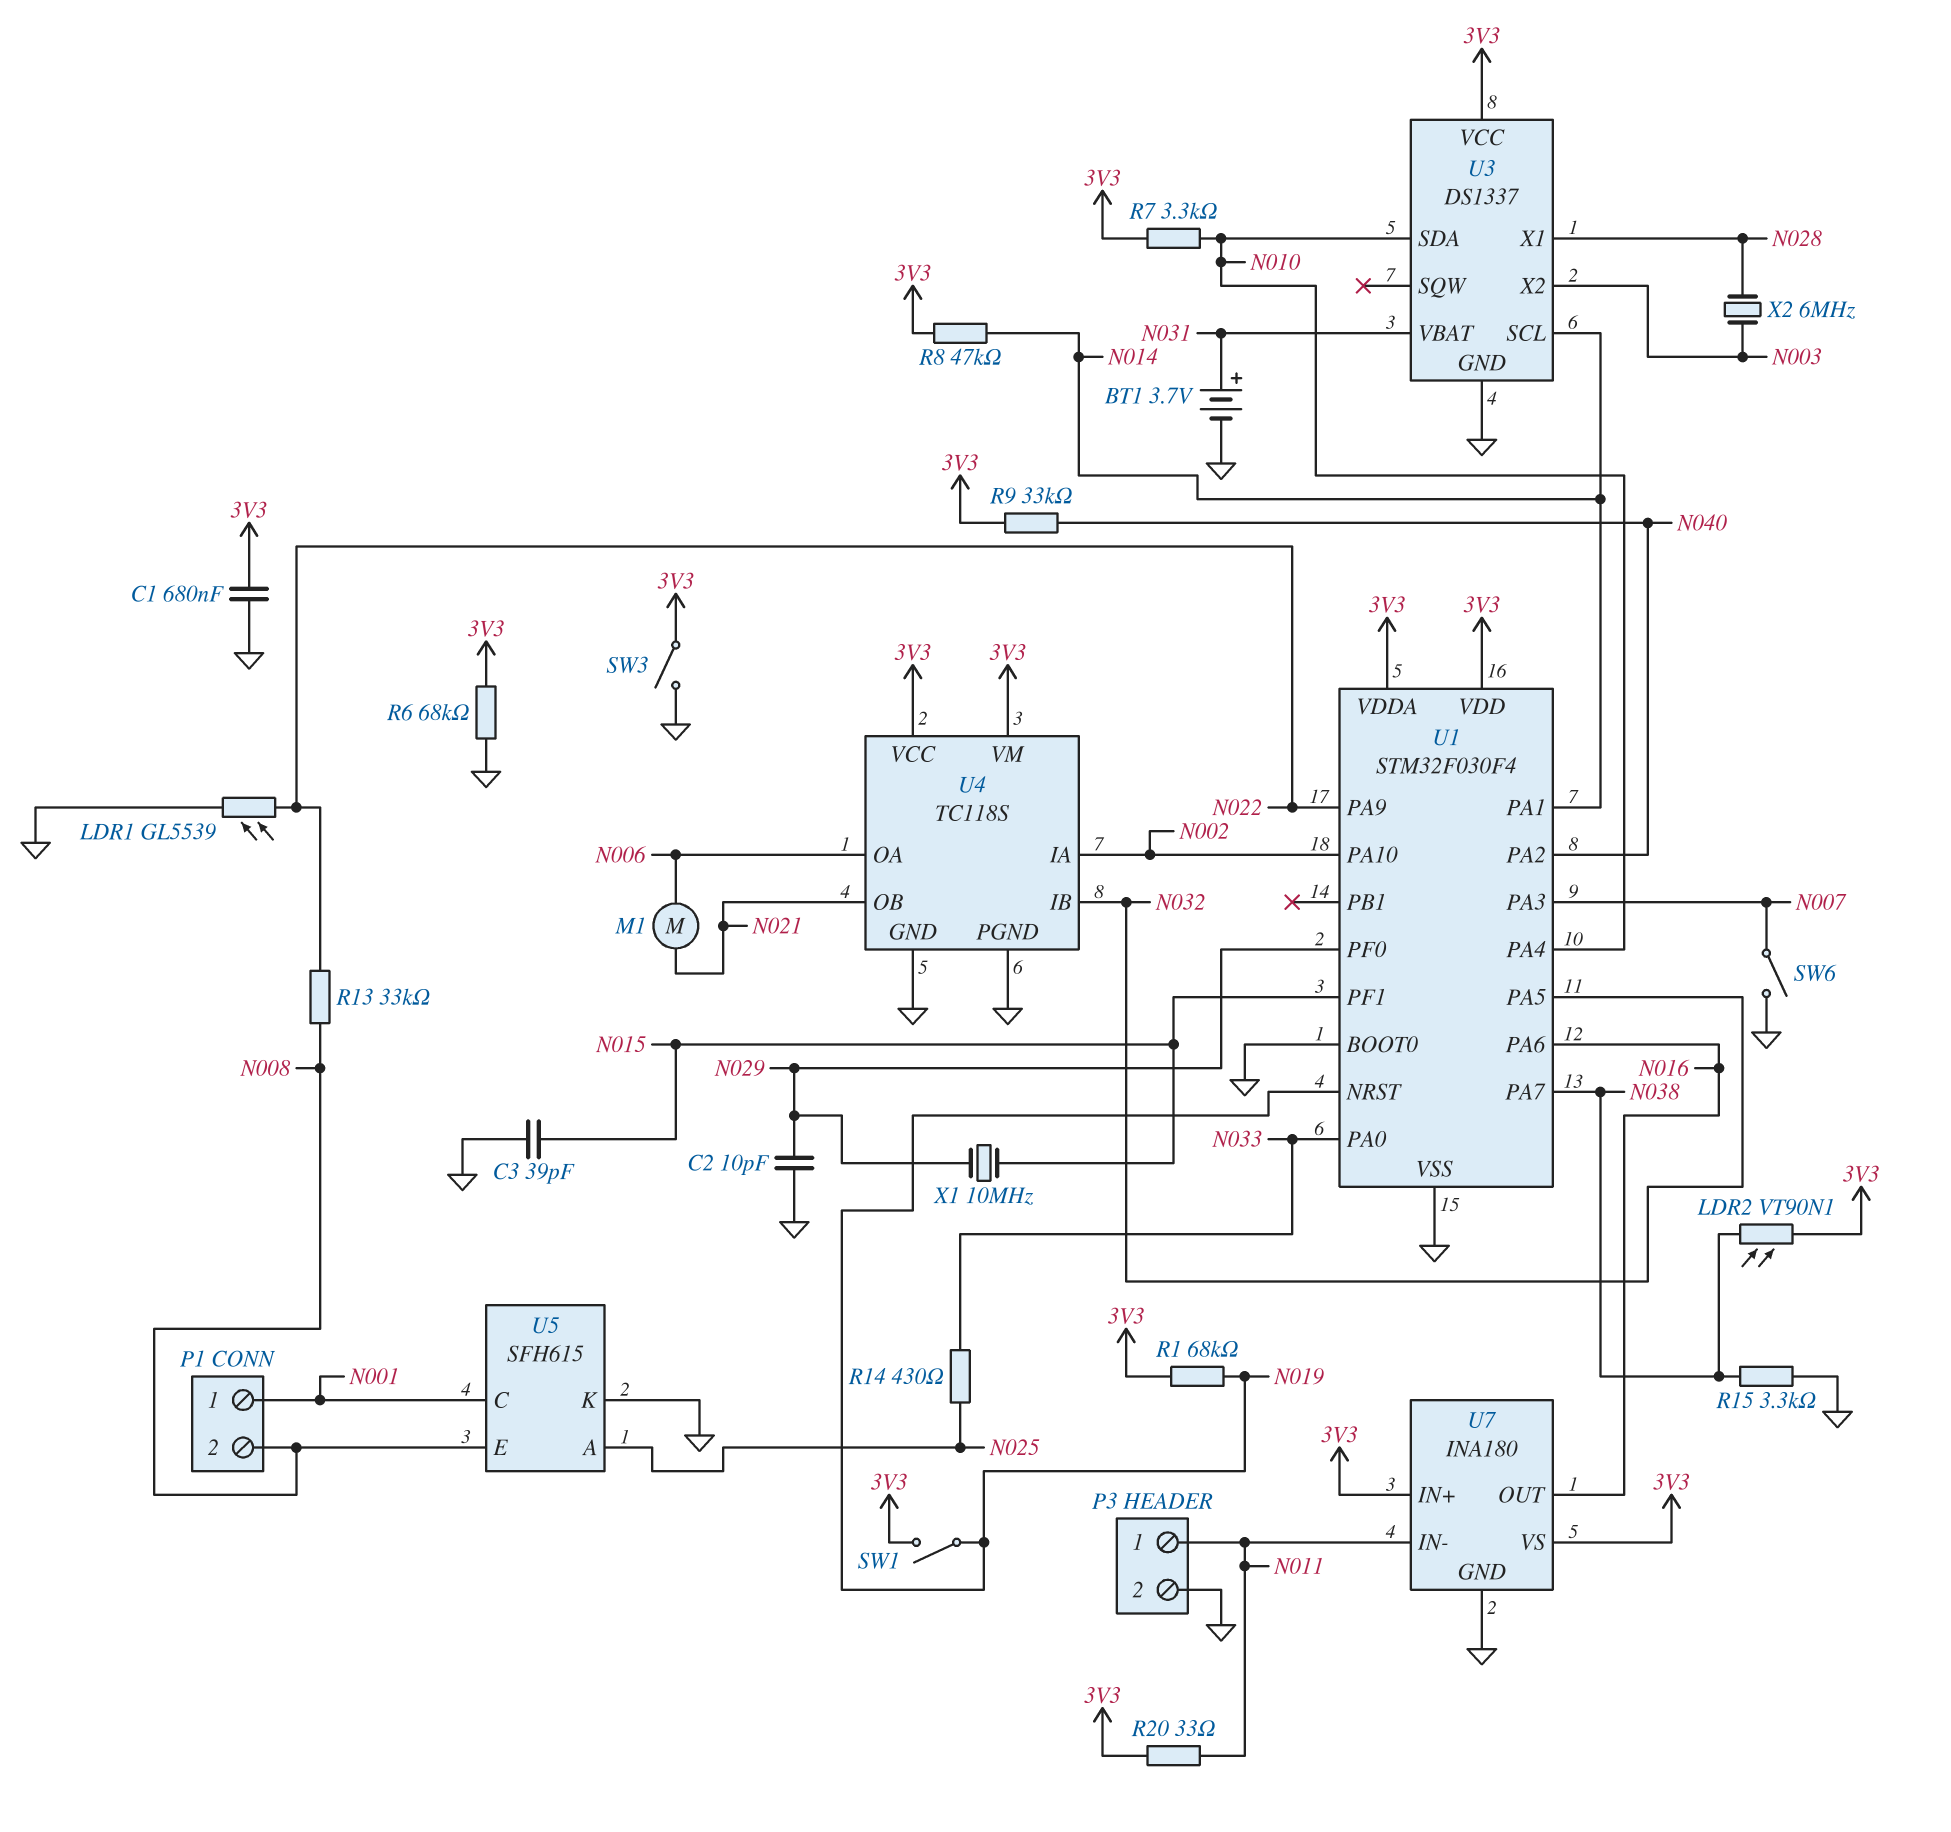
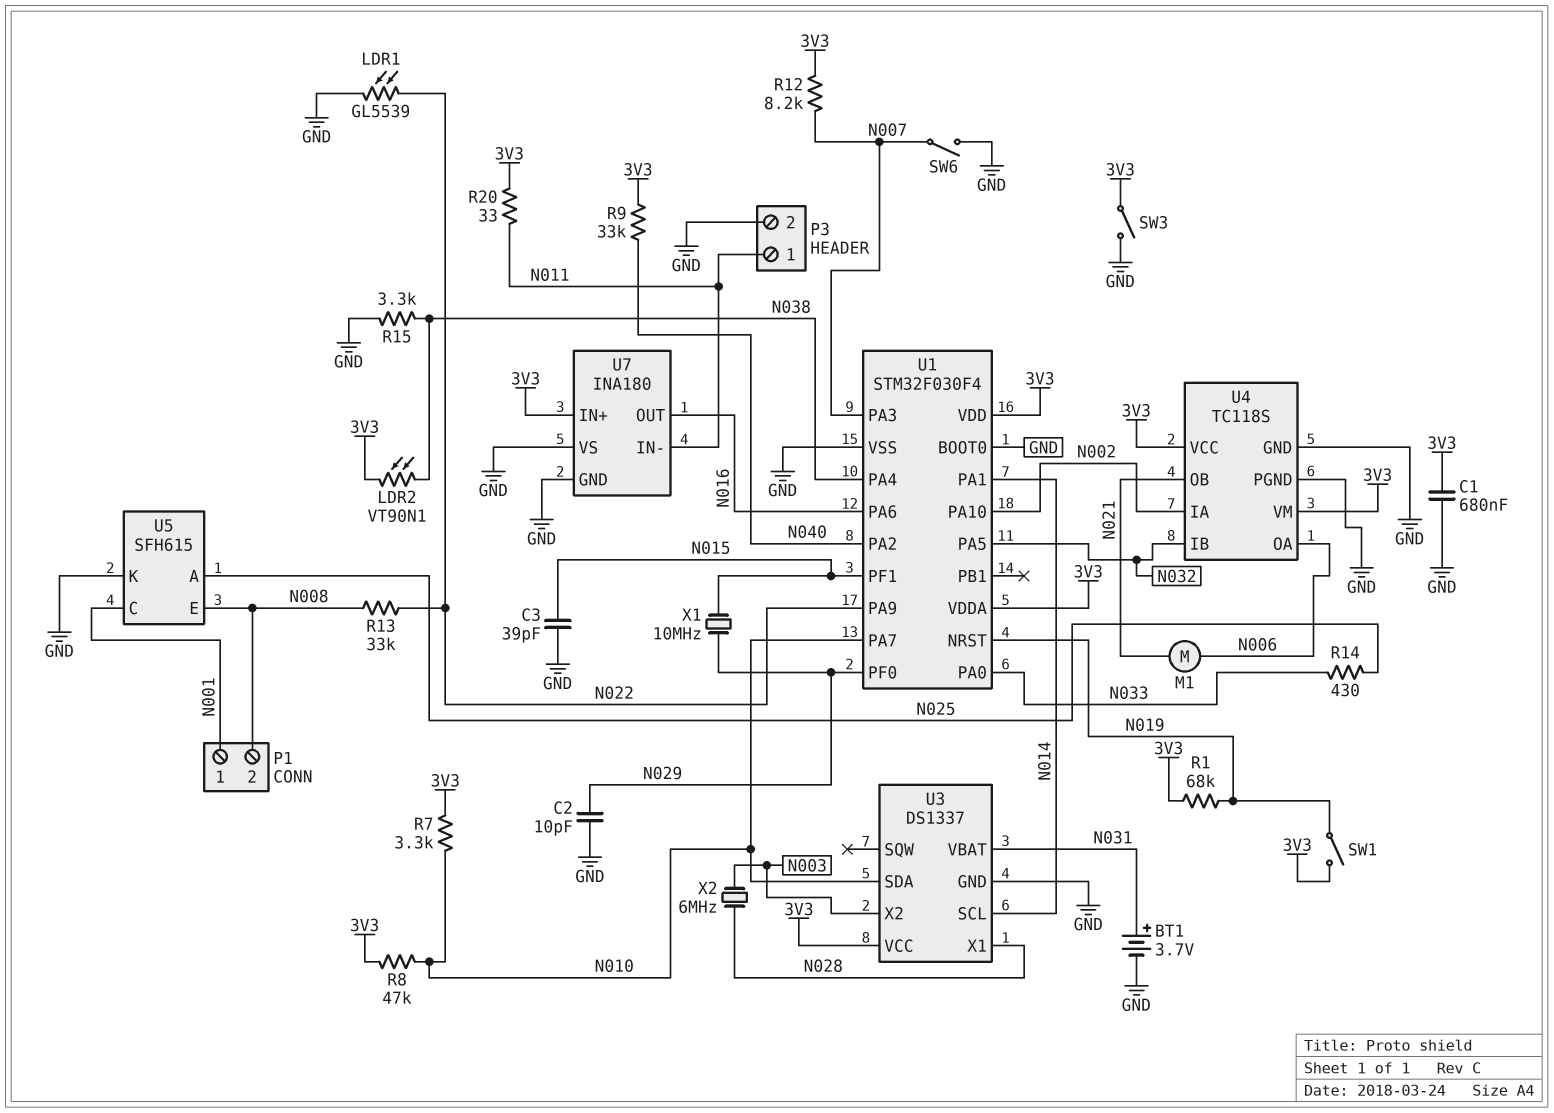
R6: 68k (3V3, GND) -> none
R8: 47k (3V3, N014) -> 47k (3V3, N010)
R12: none -> 8.2k (3V3, N007)
U1 pin PA4: N010 -> N038
U1 pin PA7: N038 -> N010
U7 pin VS: 3V3 -> GND

